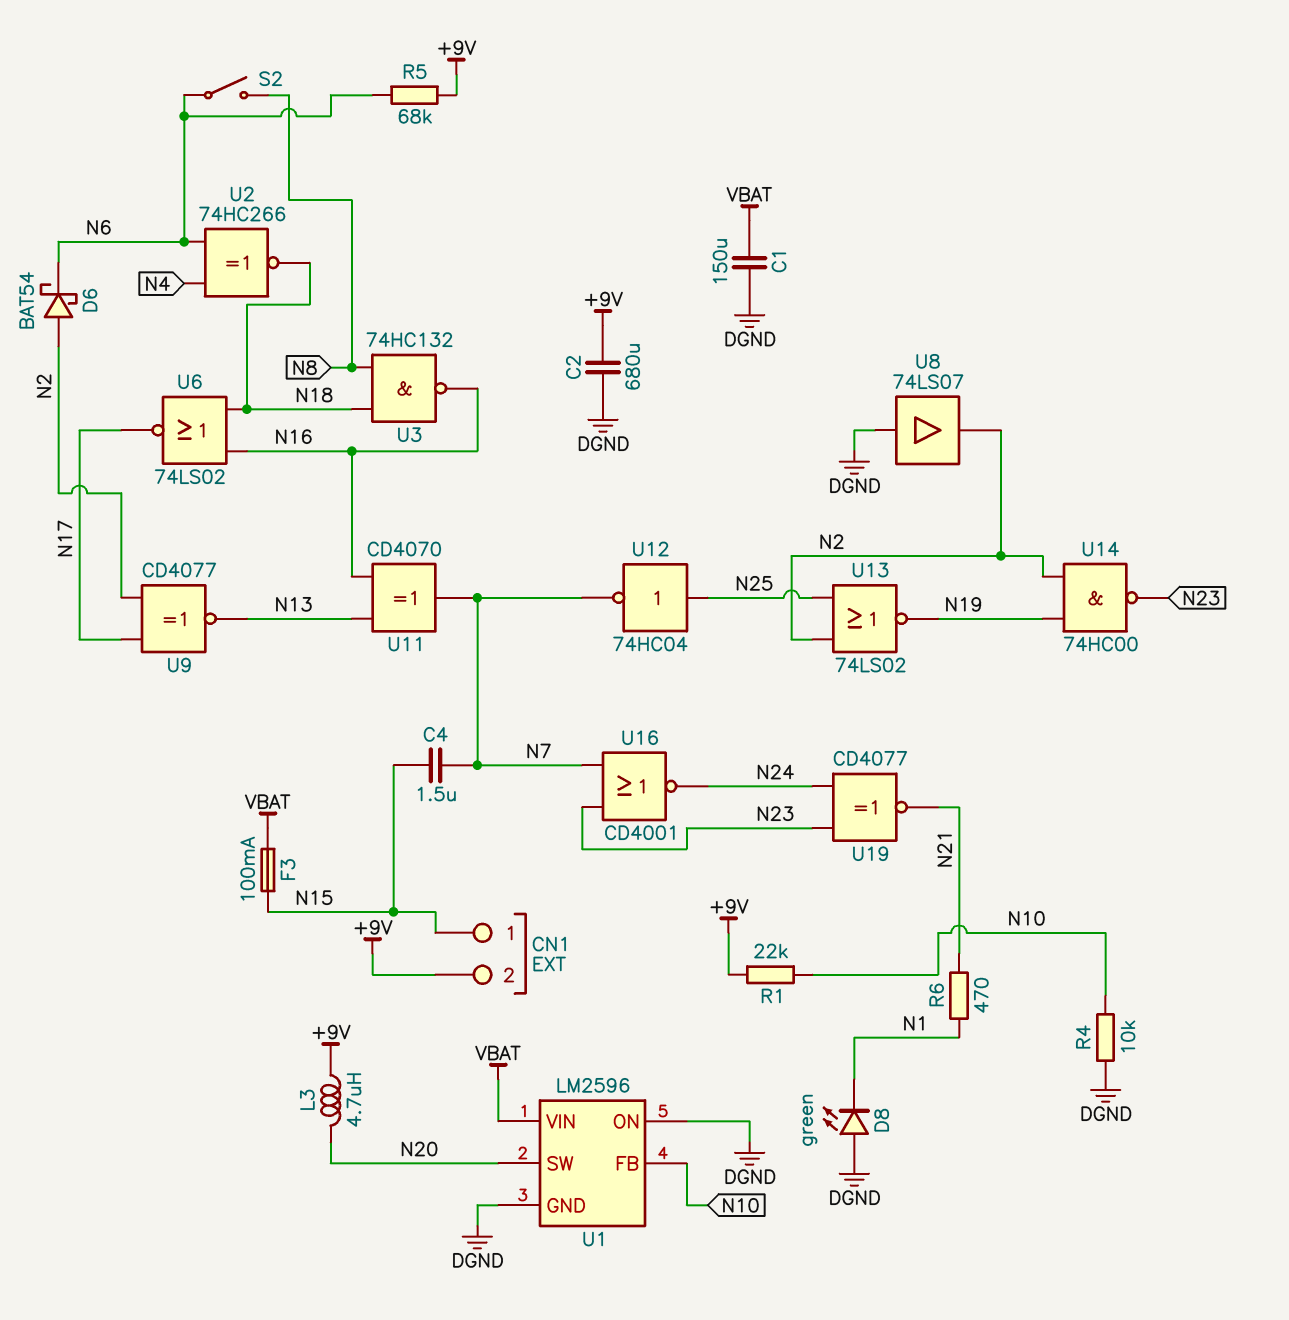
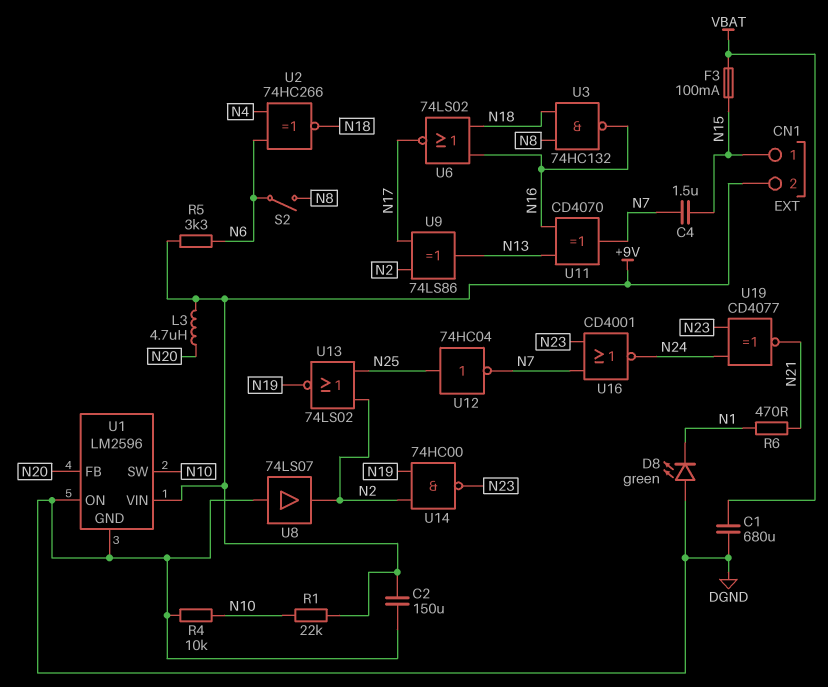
C1: 150uF (DGND, VBAT) -> 680uF (DGND, VBAT)
C2: 680uF (+9V, DGND) -> 150uF (+9V, DGND)
D6: schottky BAT54 (A N2, K N6) -> none
R5: 68k (+9V, N6) -> 3.3k (+9V, N6)
U1 pin FB: N10 -> N20
U1 pin SW: N20 -> N10
U1 pin VIN: VBAT -> +9V
U9: XNOR CD4077 (in N2, in N17, out N13) -> XOR 74LS86 (in N2, in N17, out N13)

